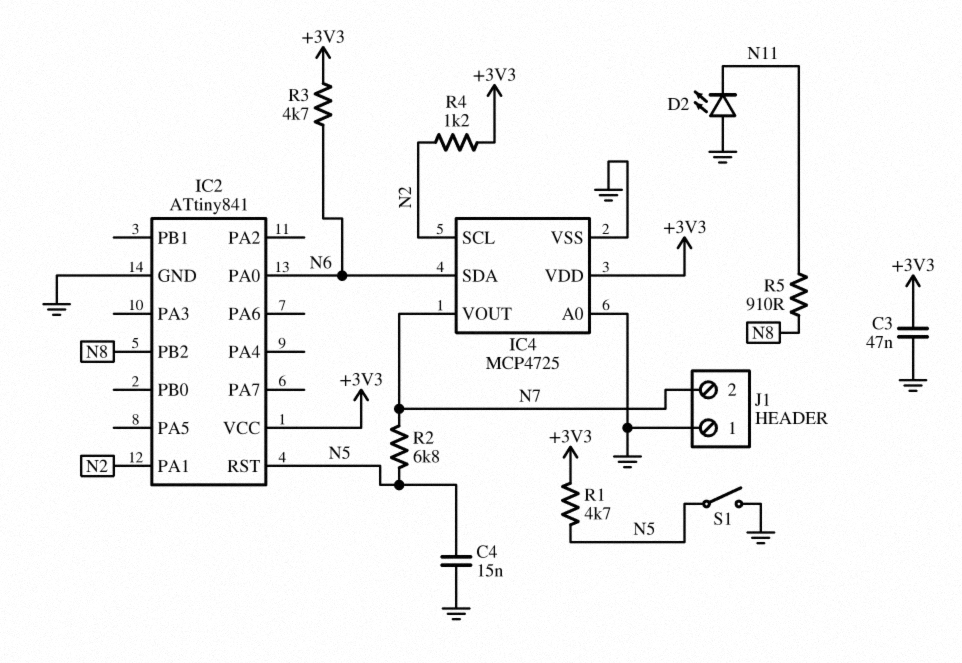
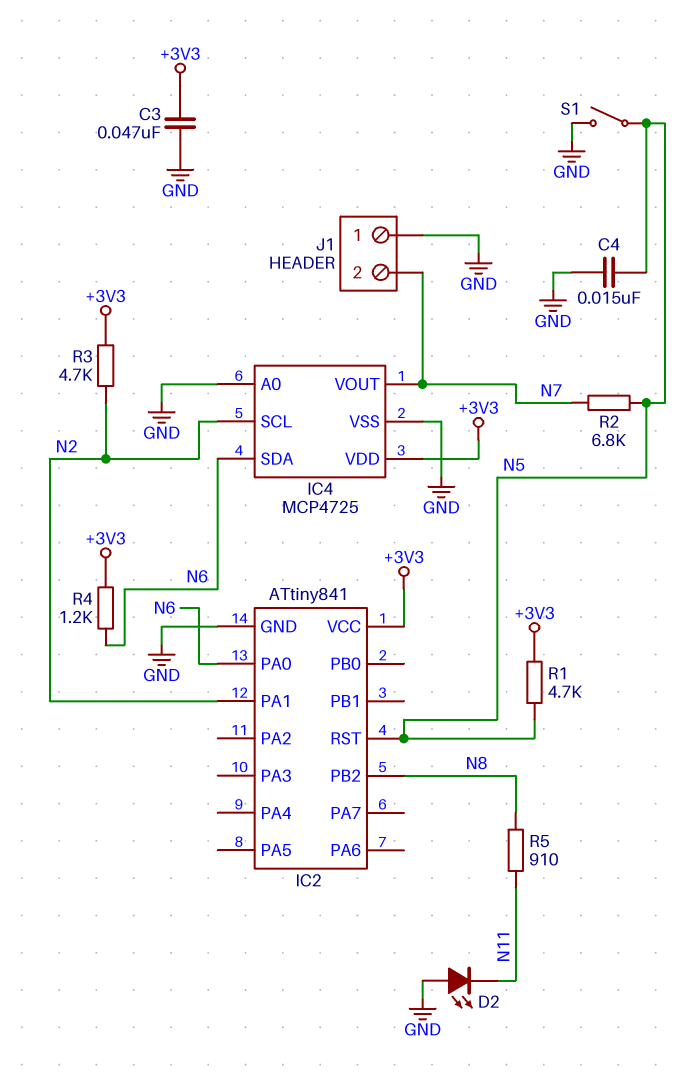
R3: 4.7k (+3V3, N6) -> 4.7k (+3V3, N2)
R4: 1.2k (+3V3, N2) -> 1.2k (+3V3, N6)

